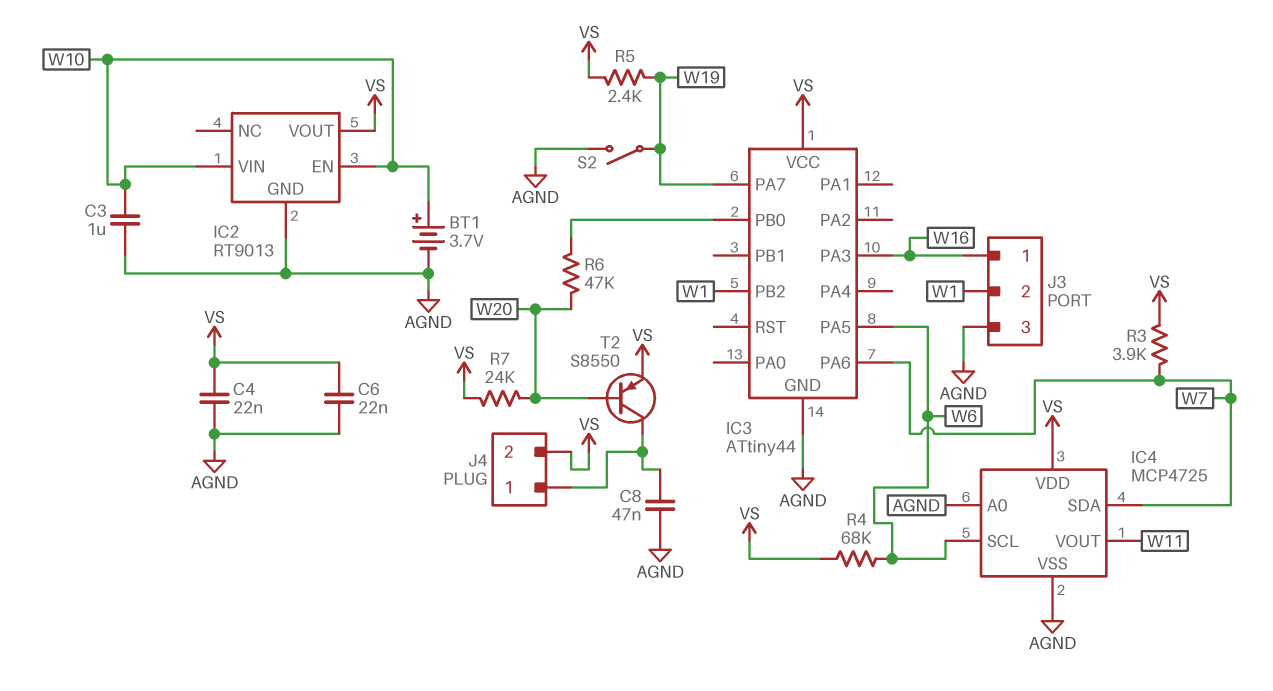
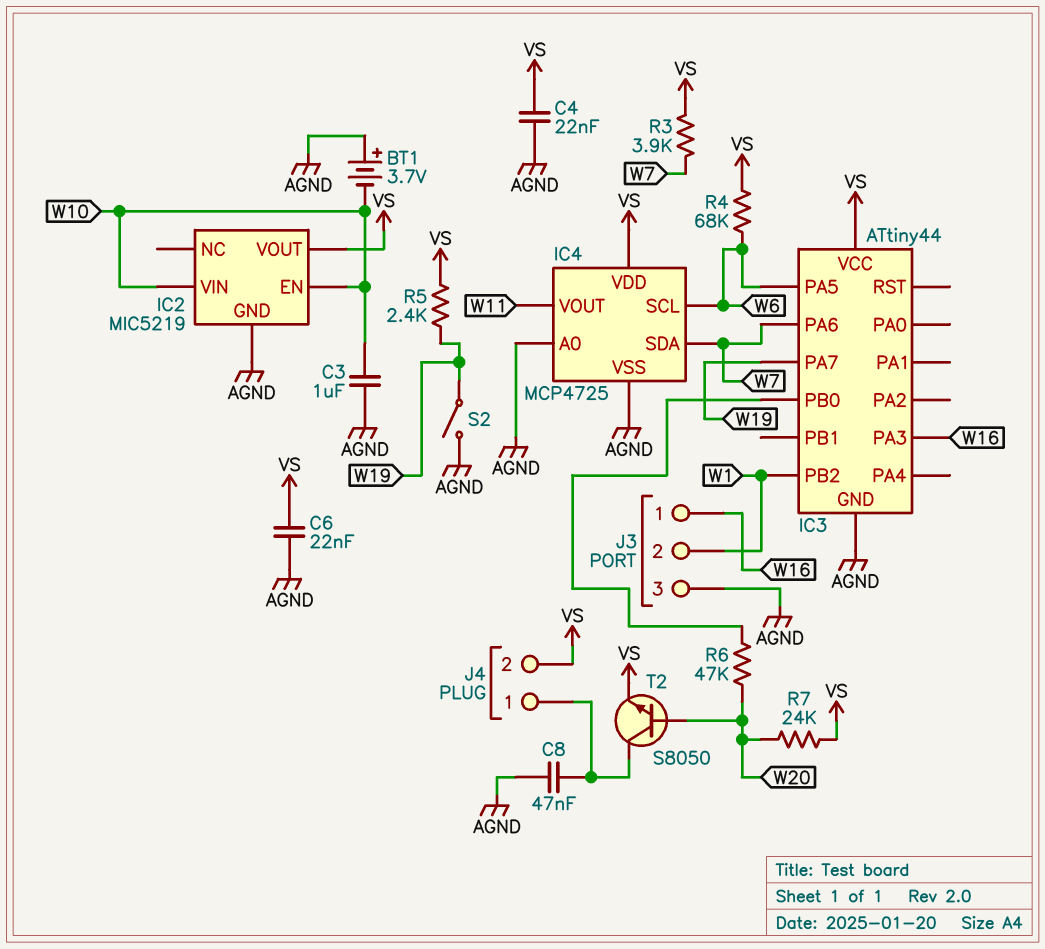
BT1: 3.7V (plus W10, minus AGND) -> 3.7V (plus AGND, minus W10)
IC2: RT9013 -> MIC5219
T2: PNP S8550 (B W20, C J4/1, E VS) -> NPN S8050 (B W20, C J4/1, E VS)

